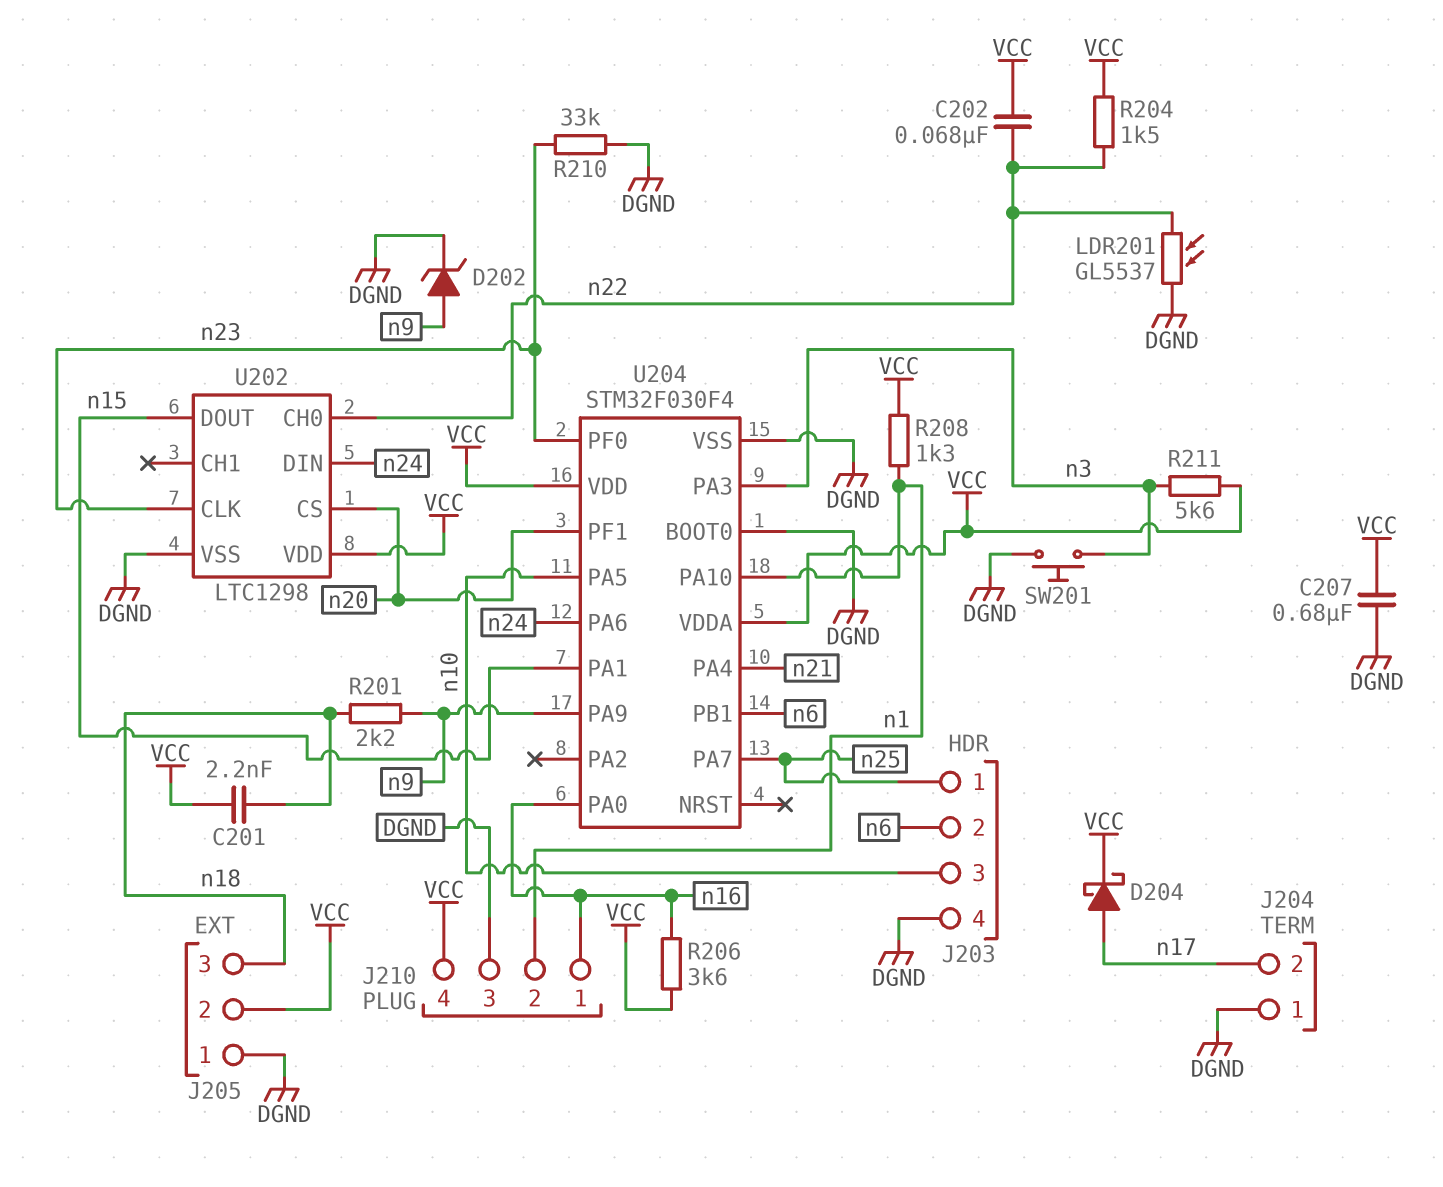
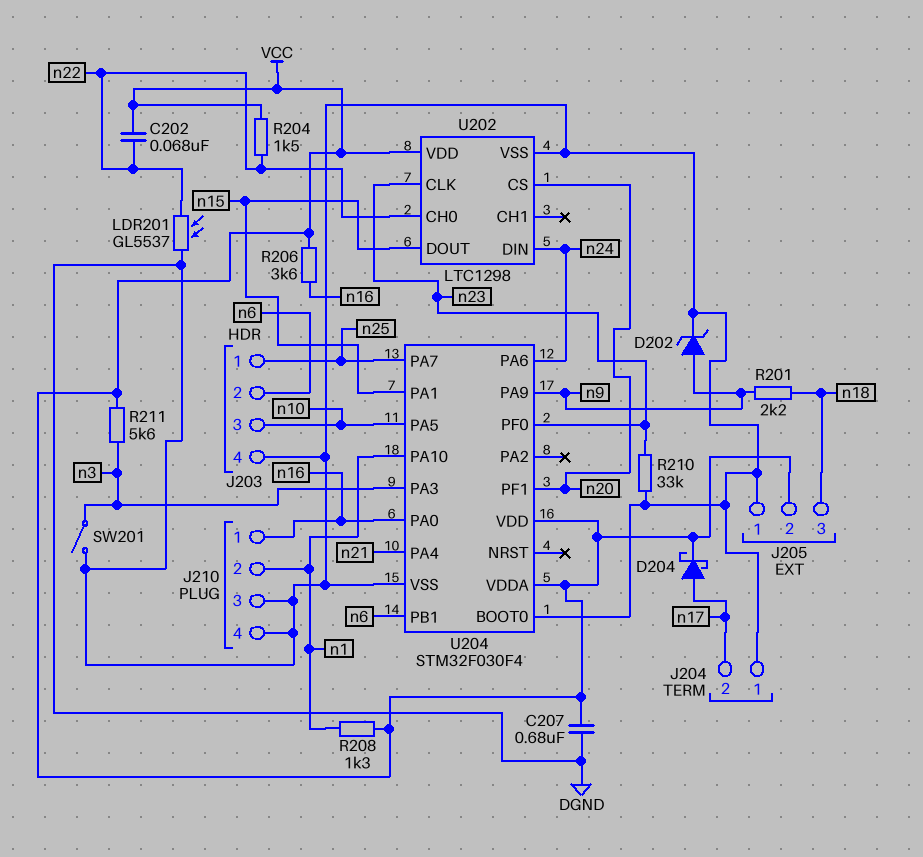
C201: 2.2nF (VCC, n18) -> none
J210 pin 4: VCC -> DGND
SW201: button (DGND, n3) -> switch (DGND, n3)

